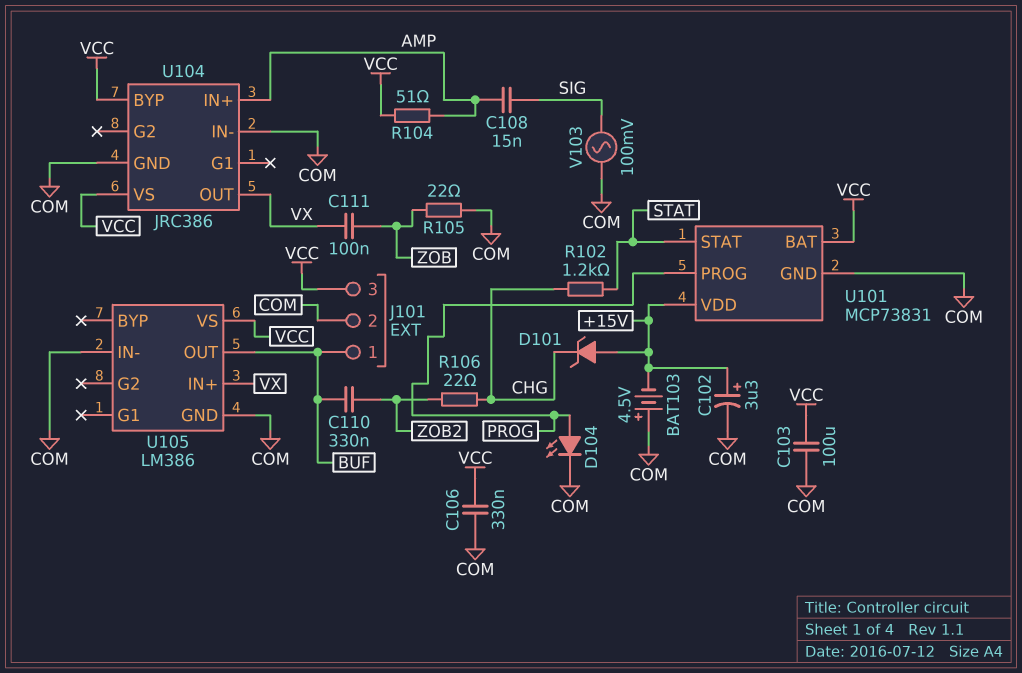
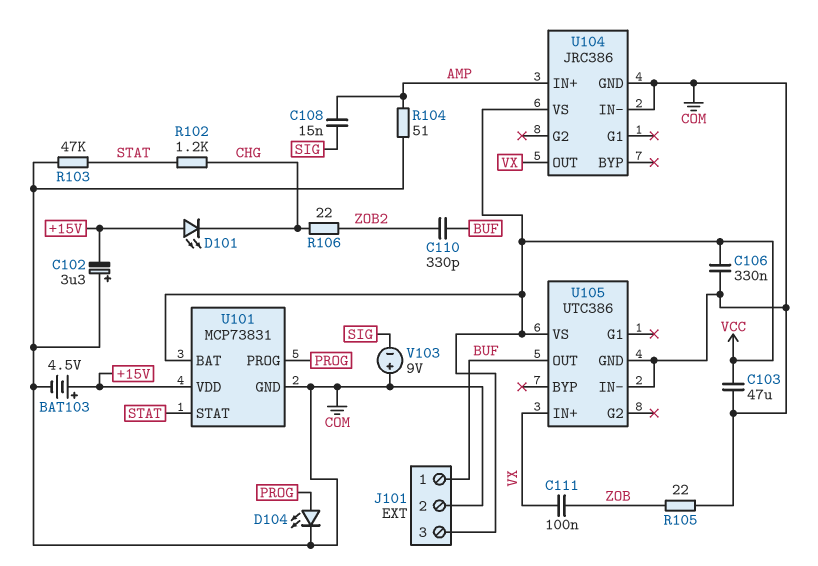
BAT103: 4.5V (plus COM, minus +15V) -> 4.5V (plus +15V, minus COM)
C102: 3.3uF (plus +15V, minus COM) -> 3.3uF (plus COM, minus +15V)
C103: 100uF (COM, VCC) -> 47uF (COM, VCC)
C110: 330nF (BUF, ZOB2) -> 330pF (BUF, ZOB2)
D101: zener (A +15V, K CHG) -> LED (A +15V, K CHG)
R103: none -> 47k (COM, STAT)
R104: 51 (AMP, VCC) -> 51 (AMP, COM)
U104 pin BYP: VCC -> none
U105: LM386 -> UTC386
V103: AC 100mV (COM, SIG) -> 9V (plus COM, minus SIG)

